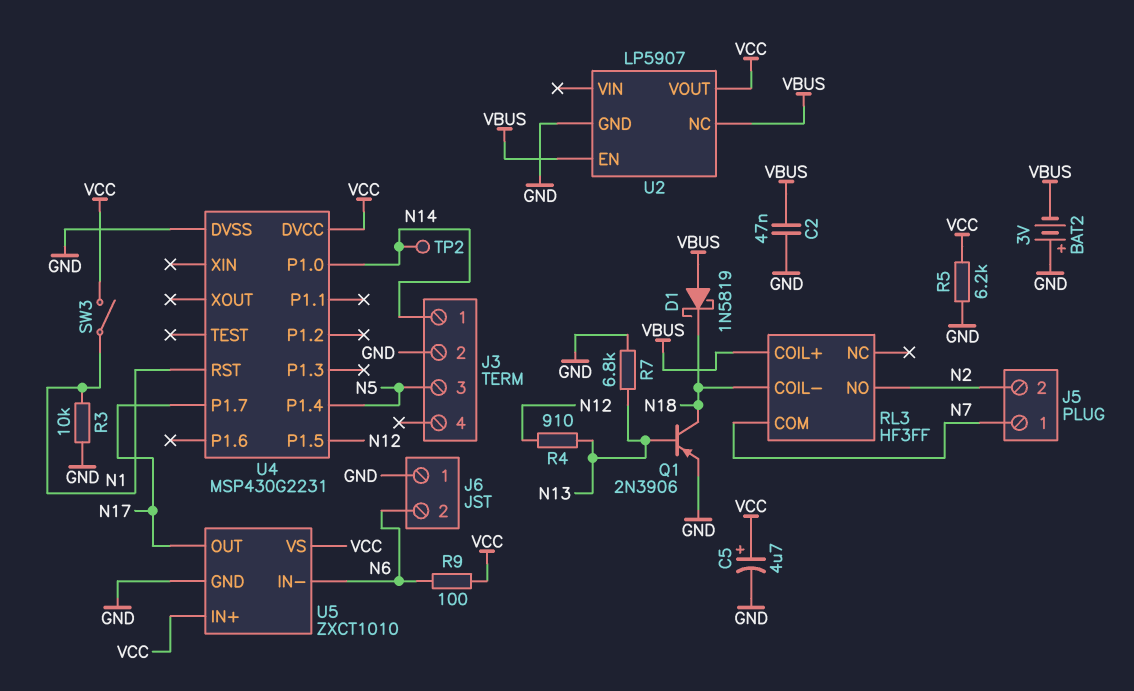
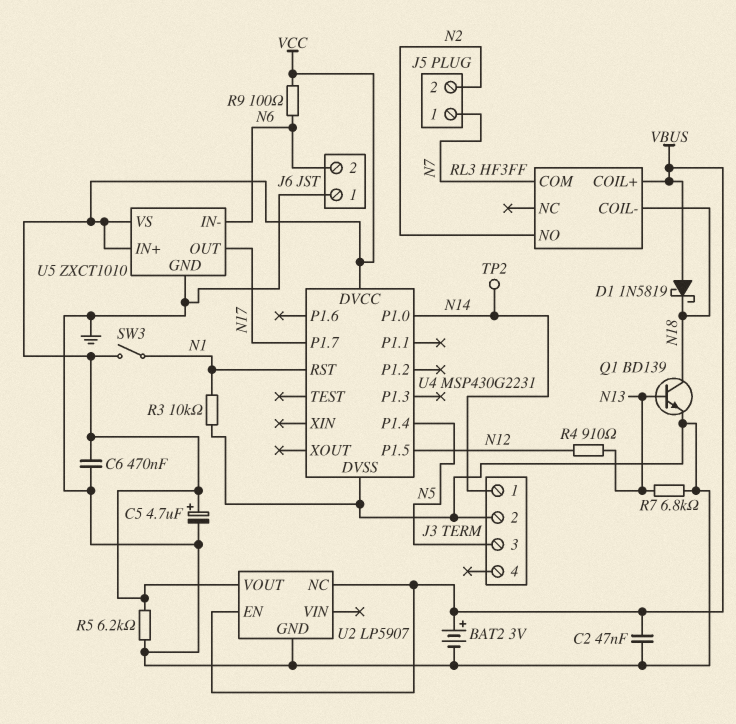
BAT2: 3V (plus GND, minus VBUS) -> 3V (plus VBUS, minus GND)
C6: none -> 470nF (GND, VCC)
Q1: PNP 2N3906 (B N13, C N18, E GND) -> NPN BD139 (B N13, C N18, E GND)

